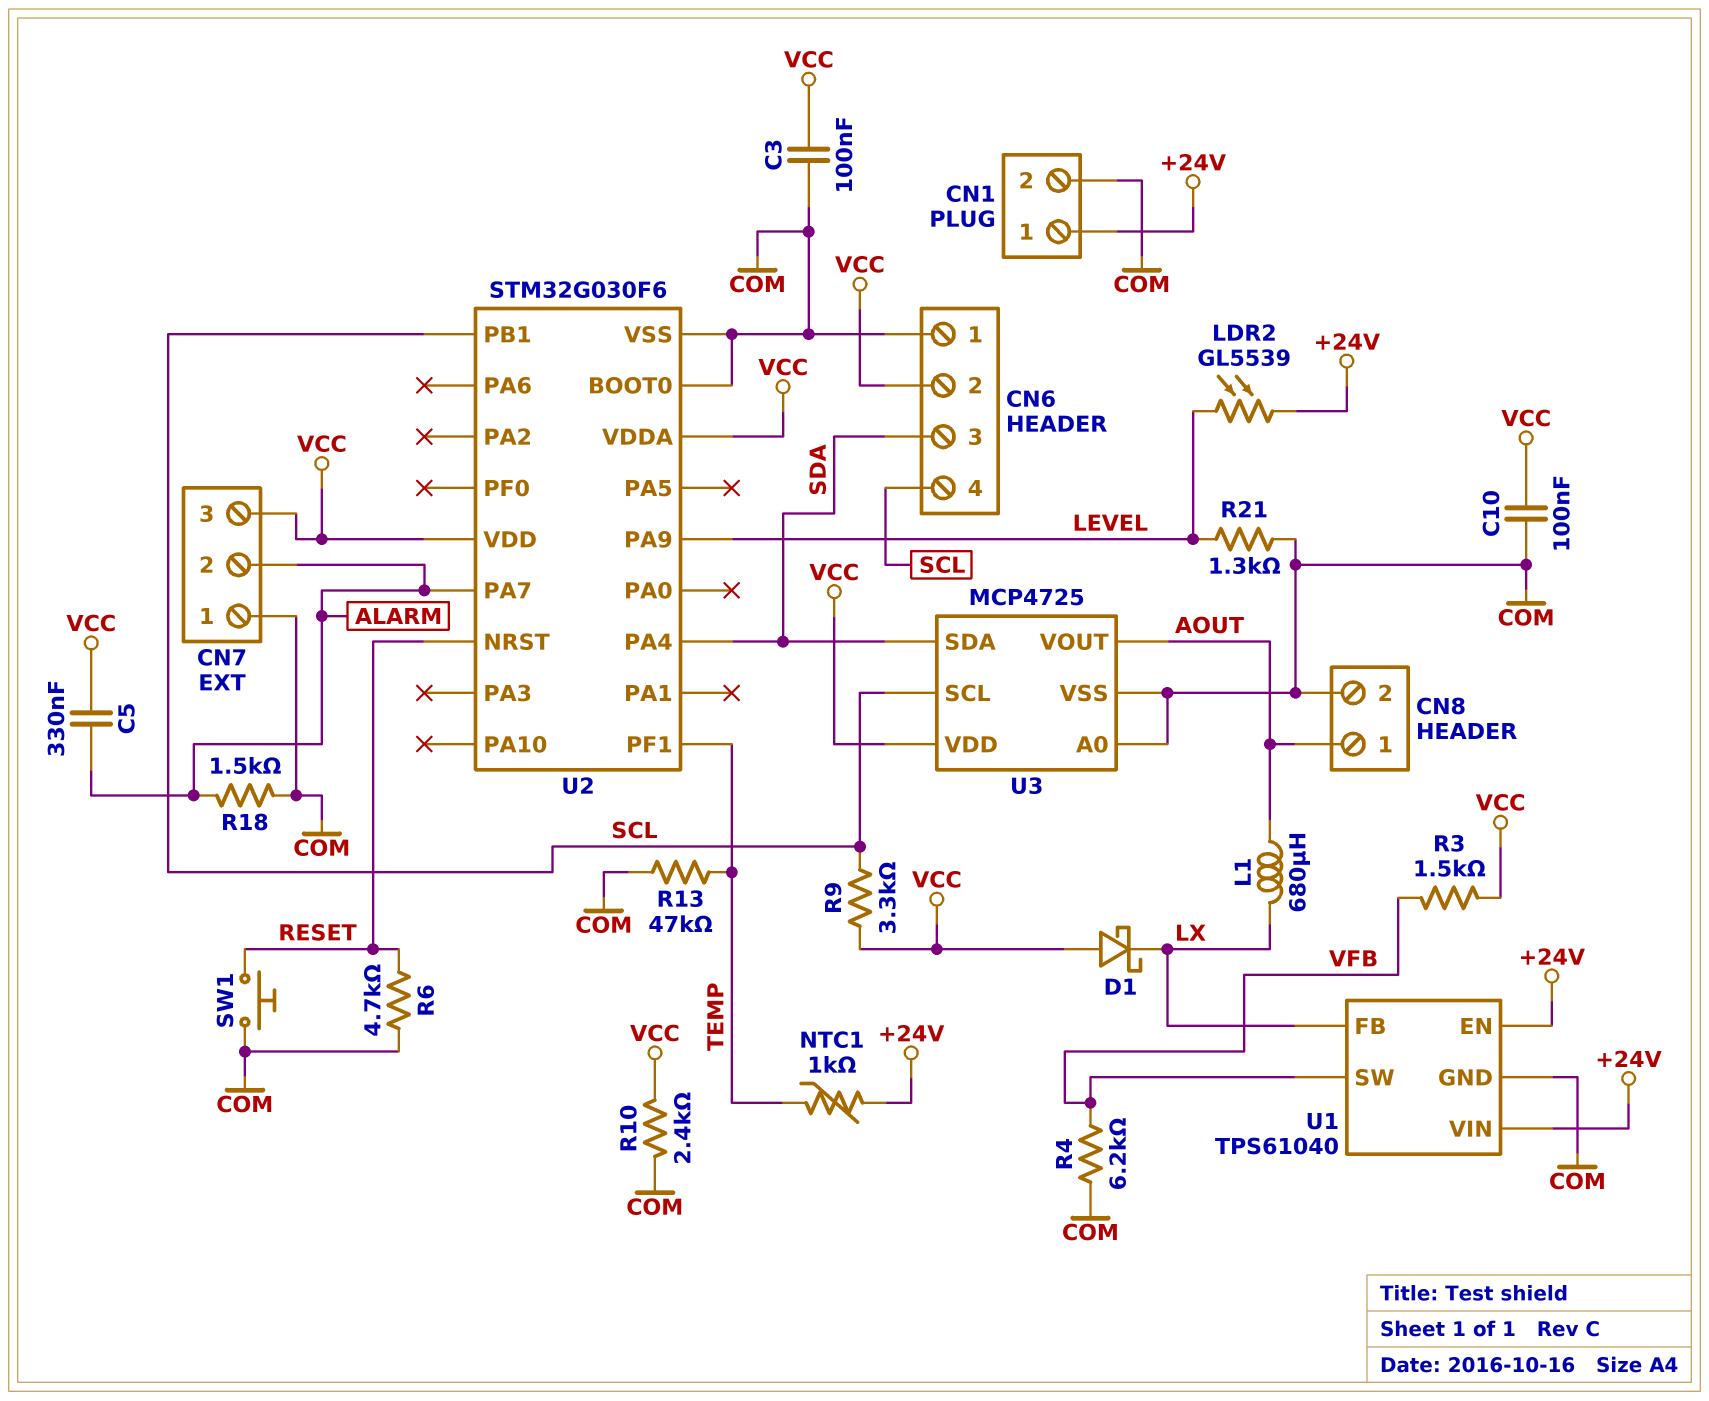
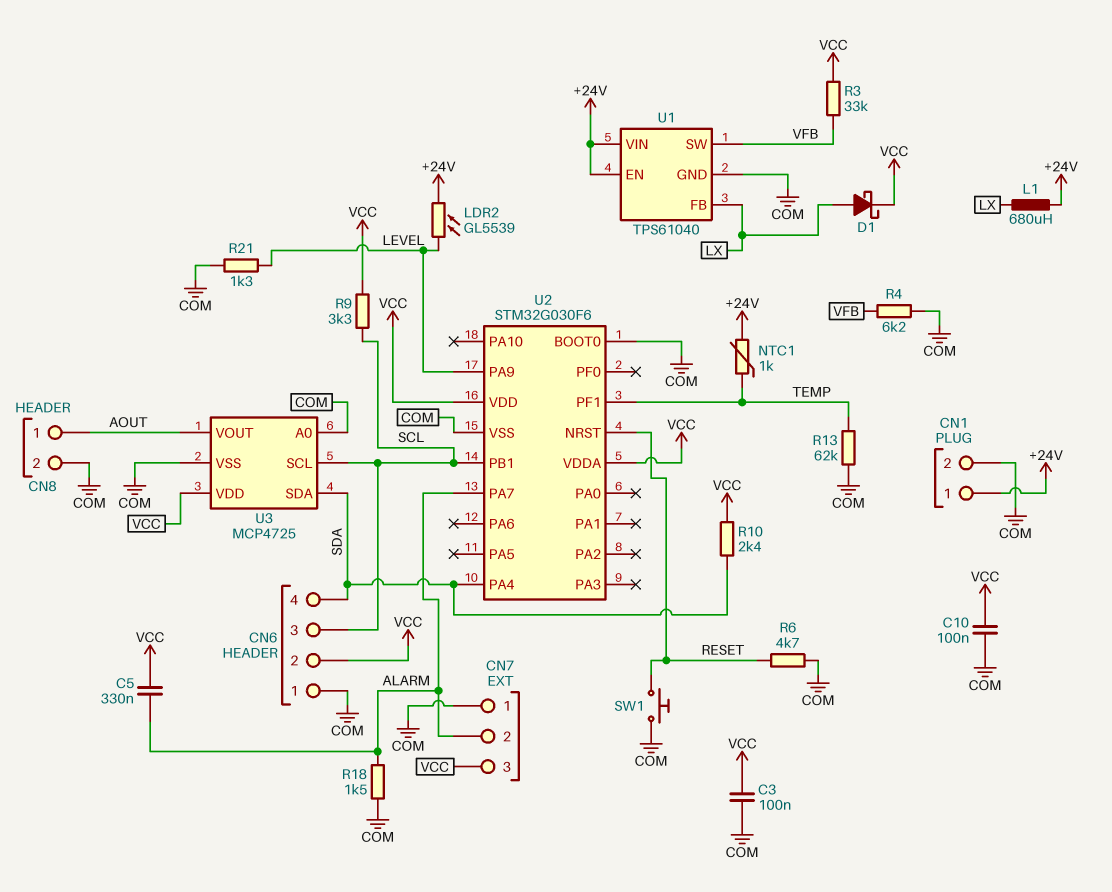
CN6 pin 3: SDA -> SCL
CN6 pin 4: SCL -> SDA
D1: schottky (A VCC, K LX) -> schottky (A LX, K VCC)
L1: 680uH (AOUT, LX) -> 680uH (+24V, LX)
R3: 1.5k (VCC, VFB) -> 33k (VCC, VFB)
R10: 2.4k (COM, VCC) -> 2.4k (SDA, VCC)
R13: 47k (COM, TEMP) -> 62k (COM, TEMP)

